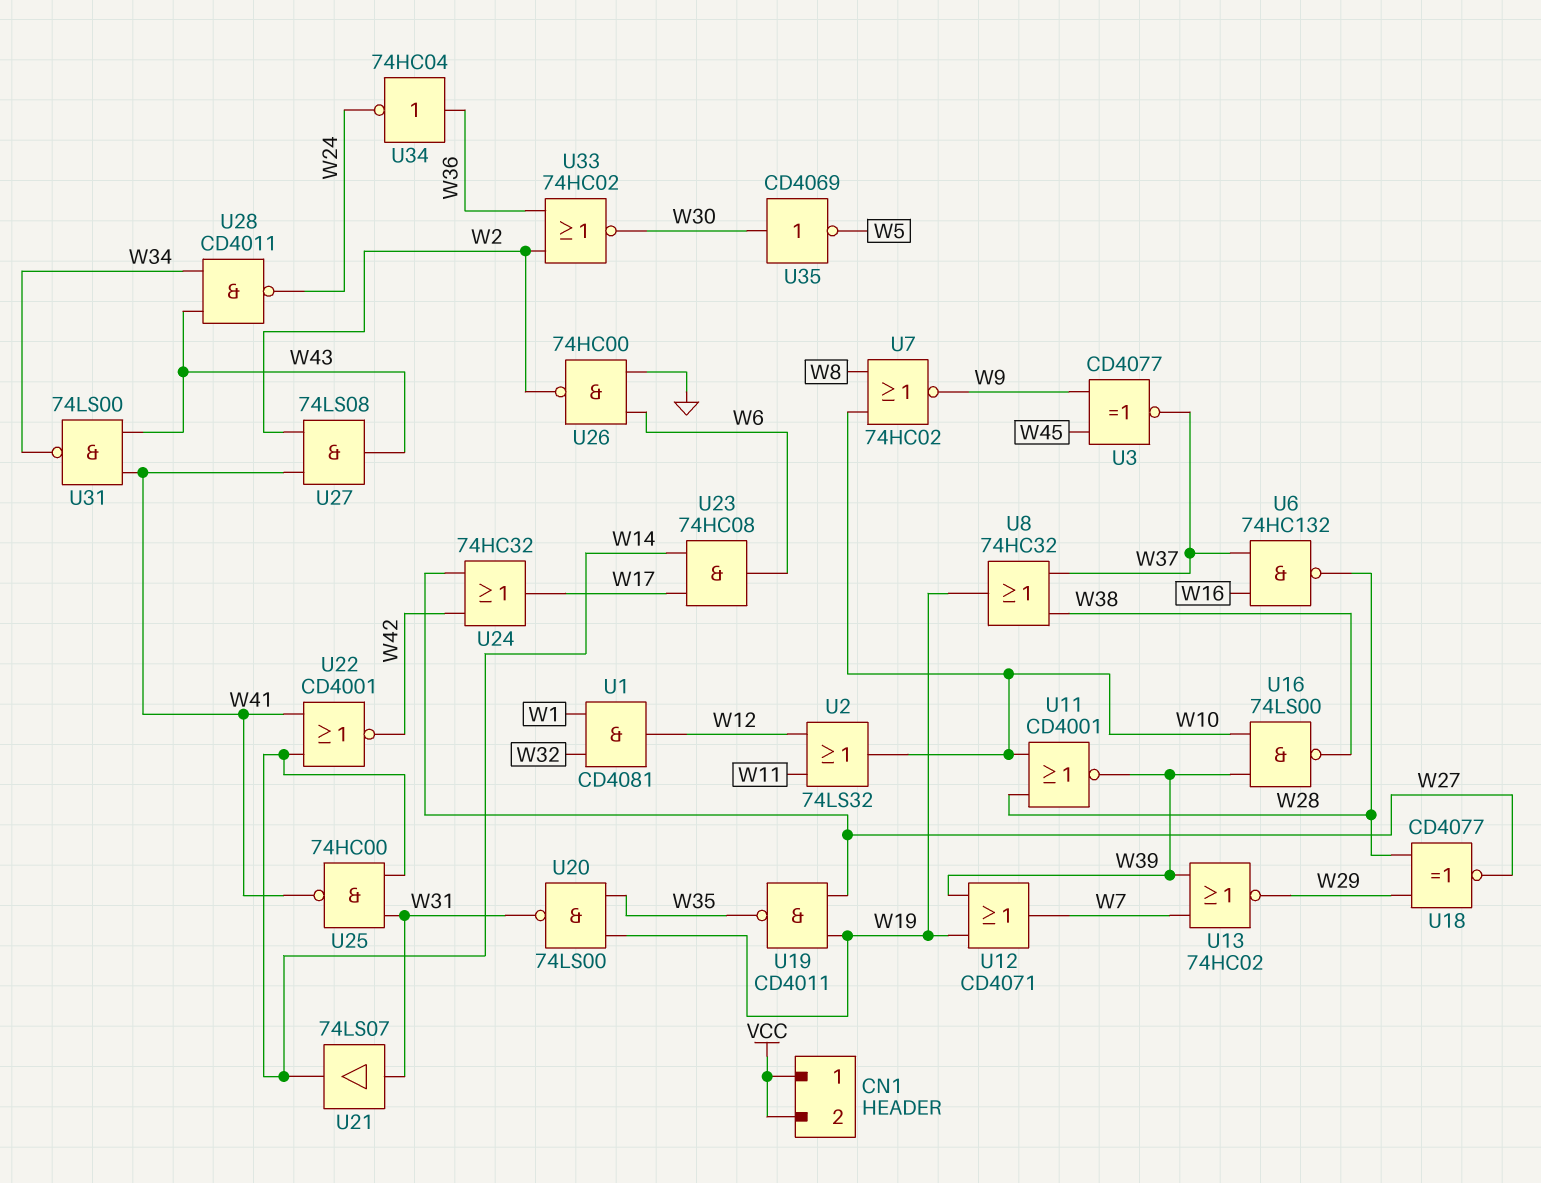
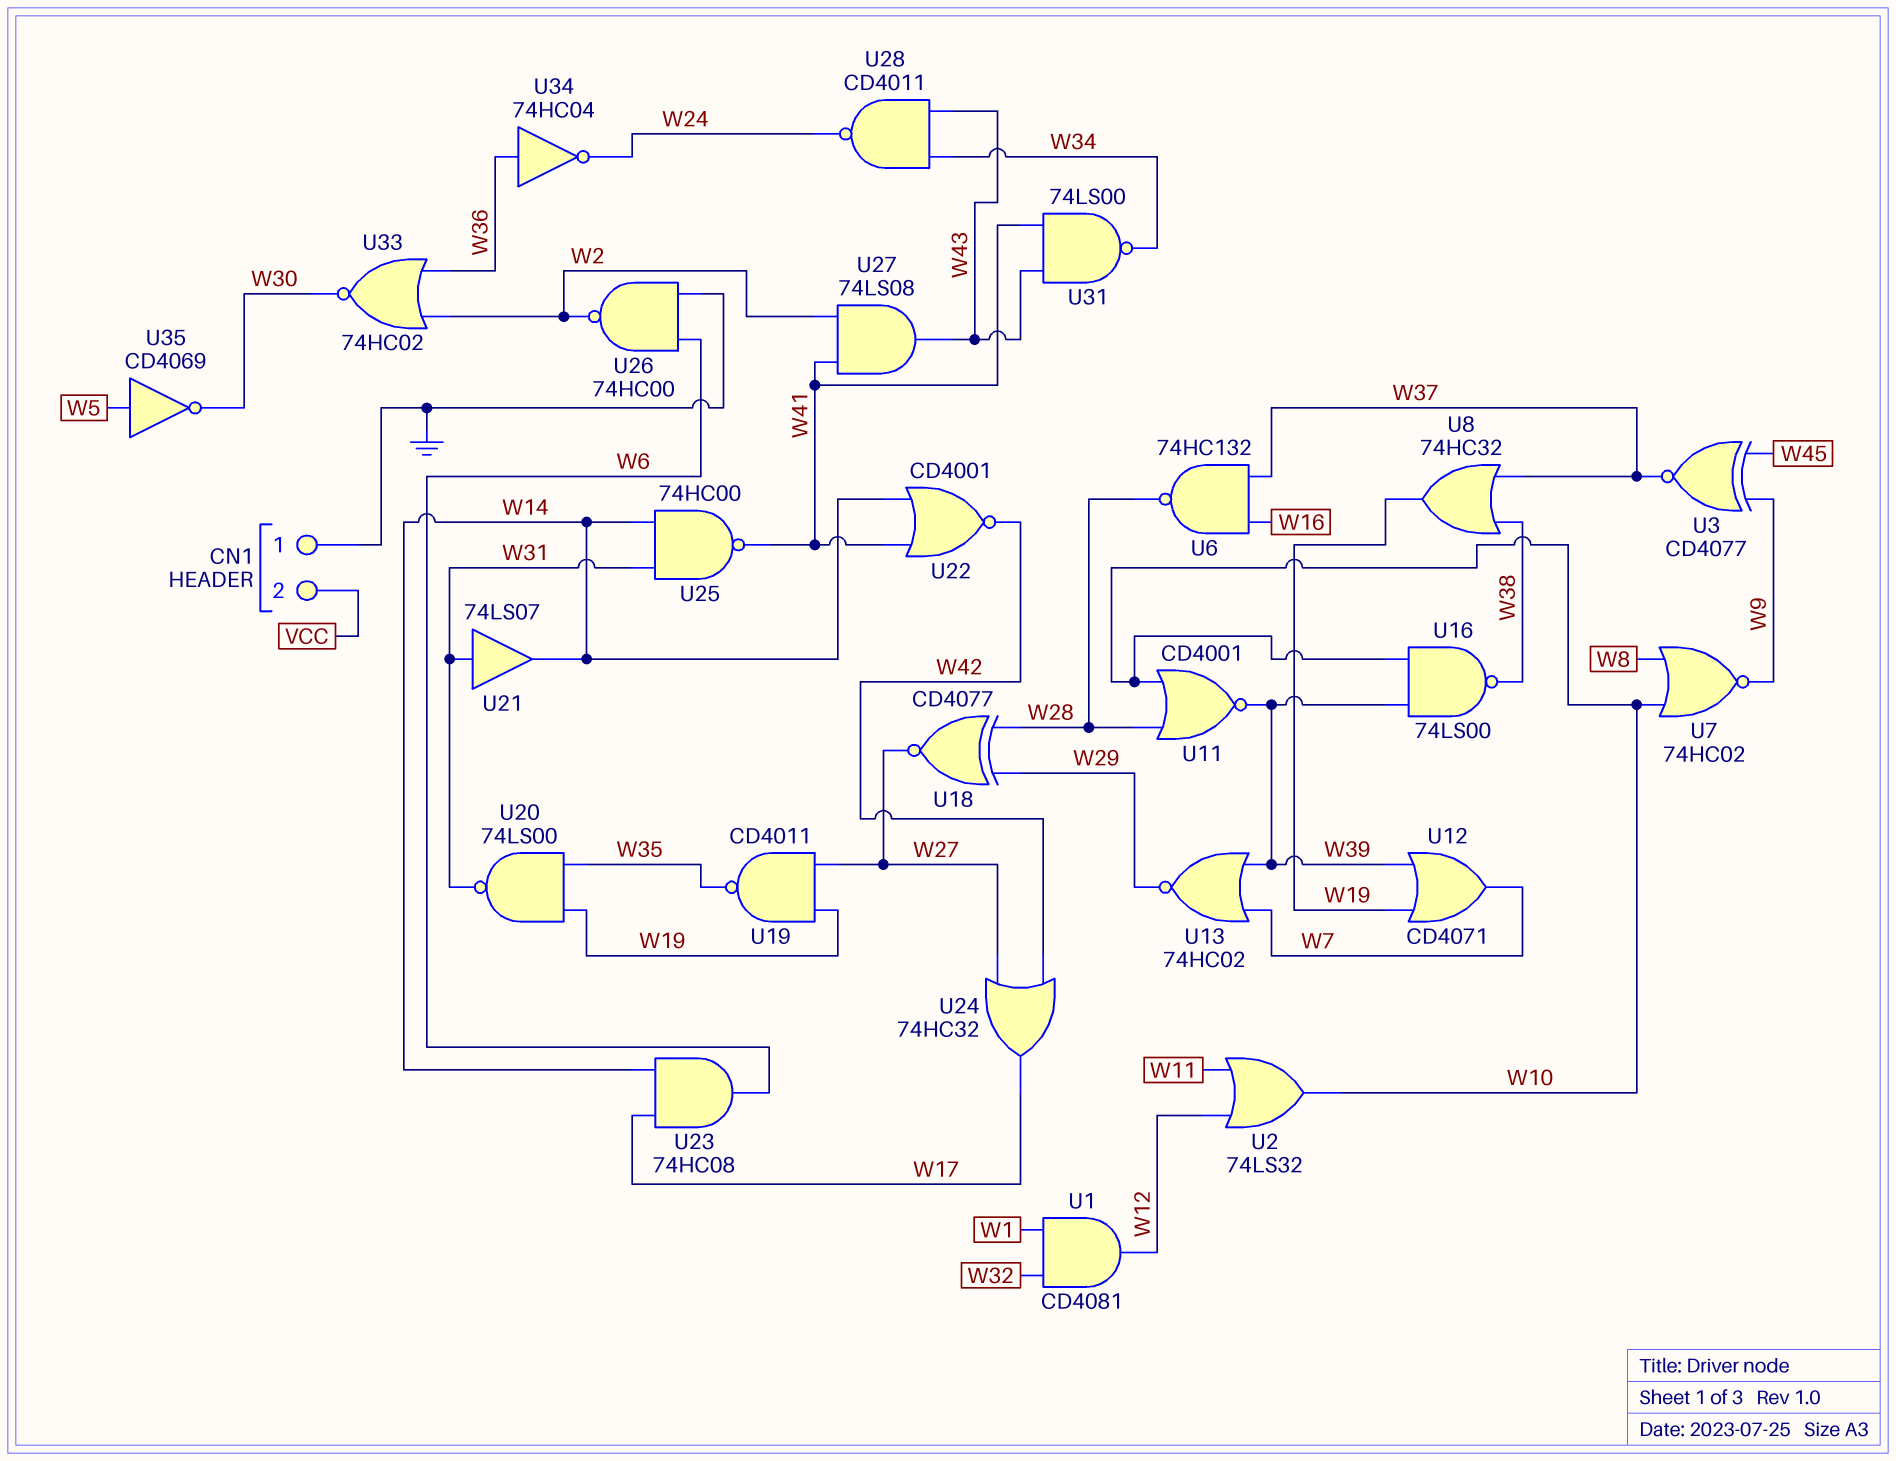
CN1 pin 1: VCC -> GND
U35: NOT CD4069 (in W30, out W5) -> NOT CD4069 (in W5, out W30)

